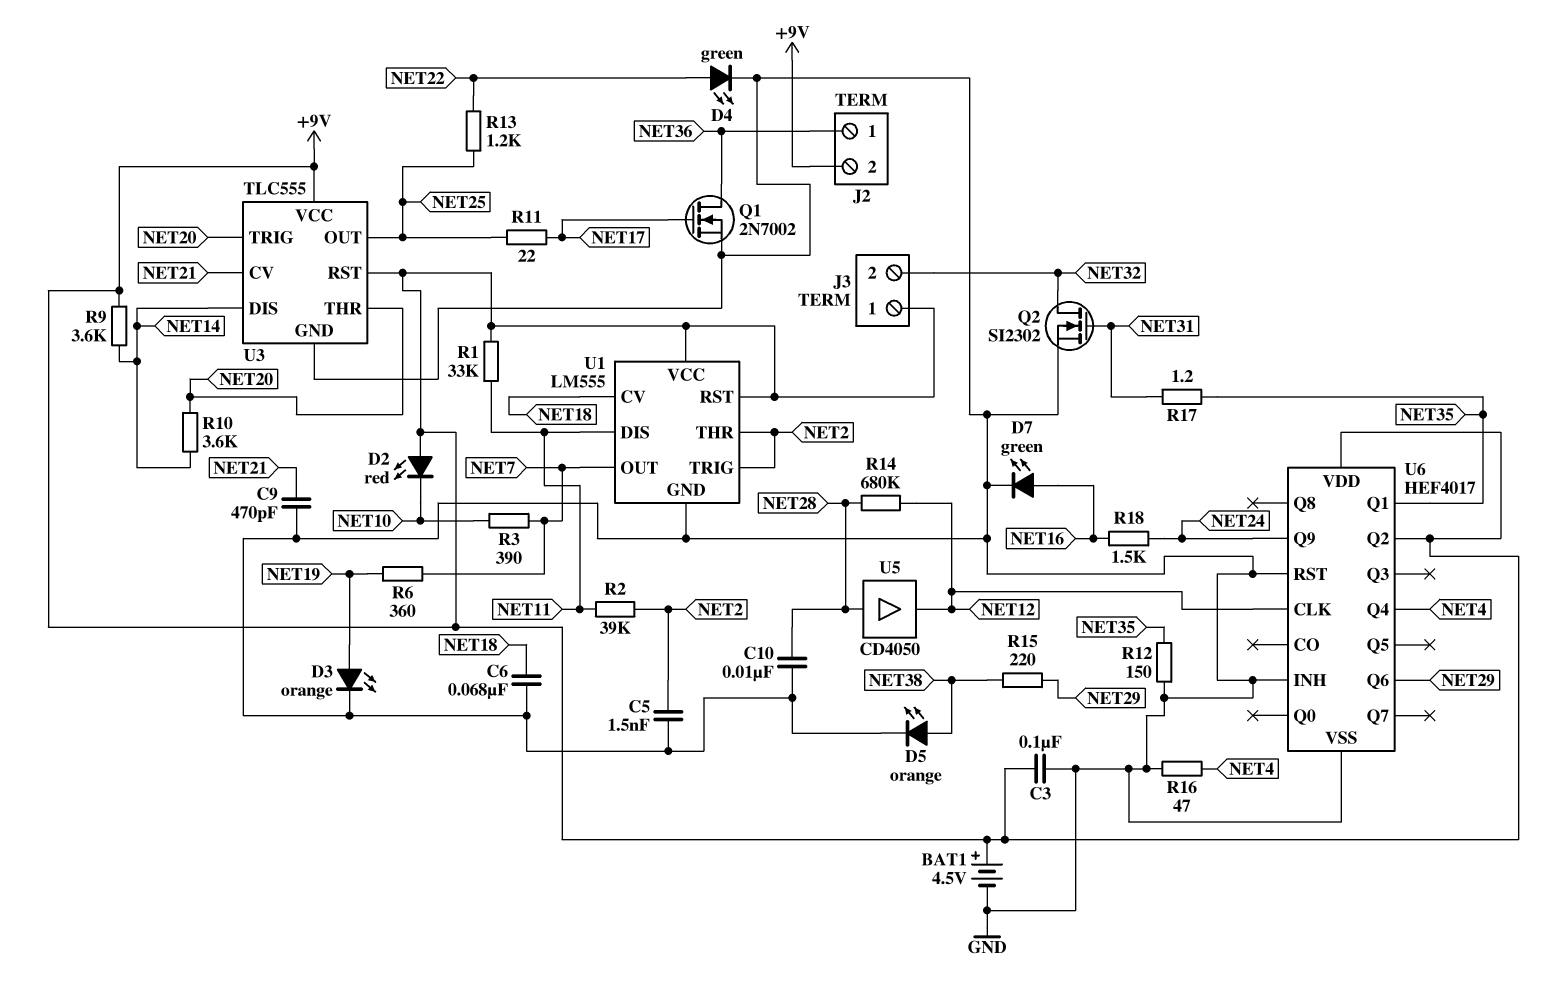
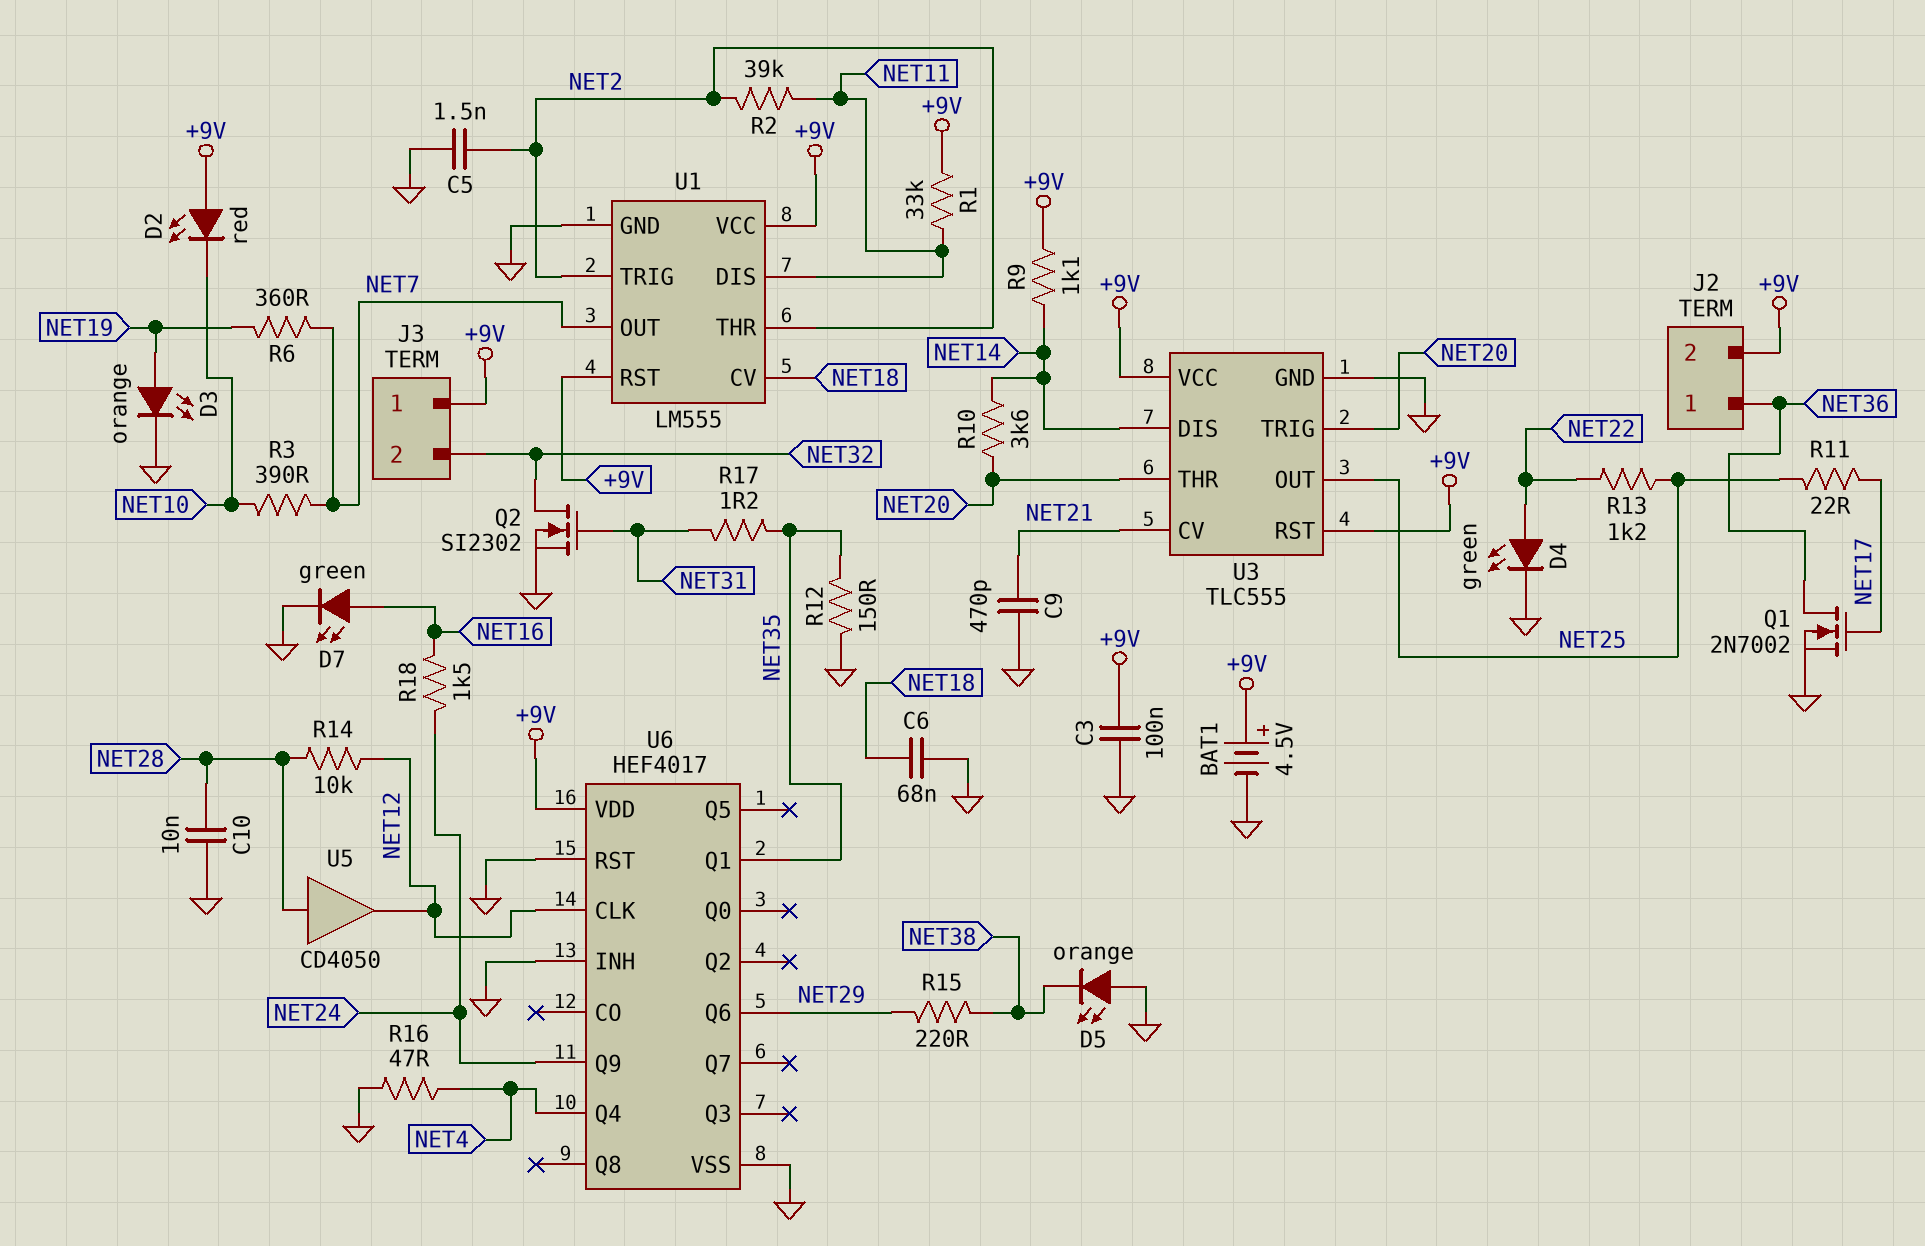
D5: LED orange (A NET38, K GND) -> LED orange (A GND, K NET38)
R9: 3.6k (+9V, NET14) -> 1.1k (+9V, NET14)
R14: 680k (NET12, NET28) -> 10k (NET12, NET28)
U6 pin Q2: +9V -> none

